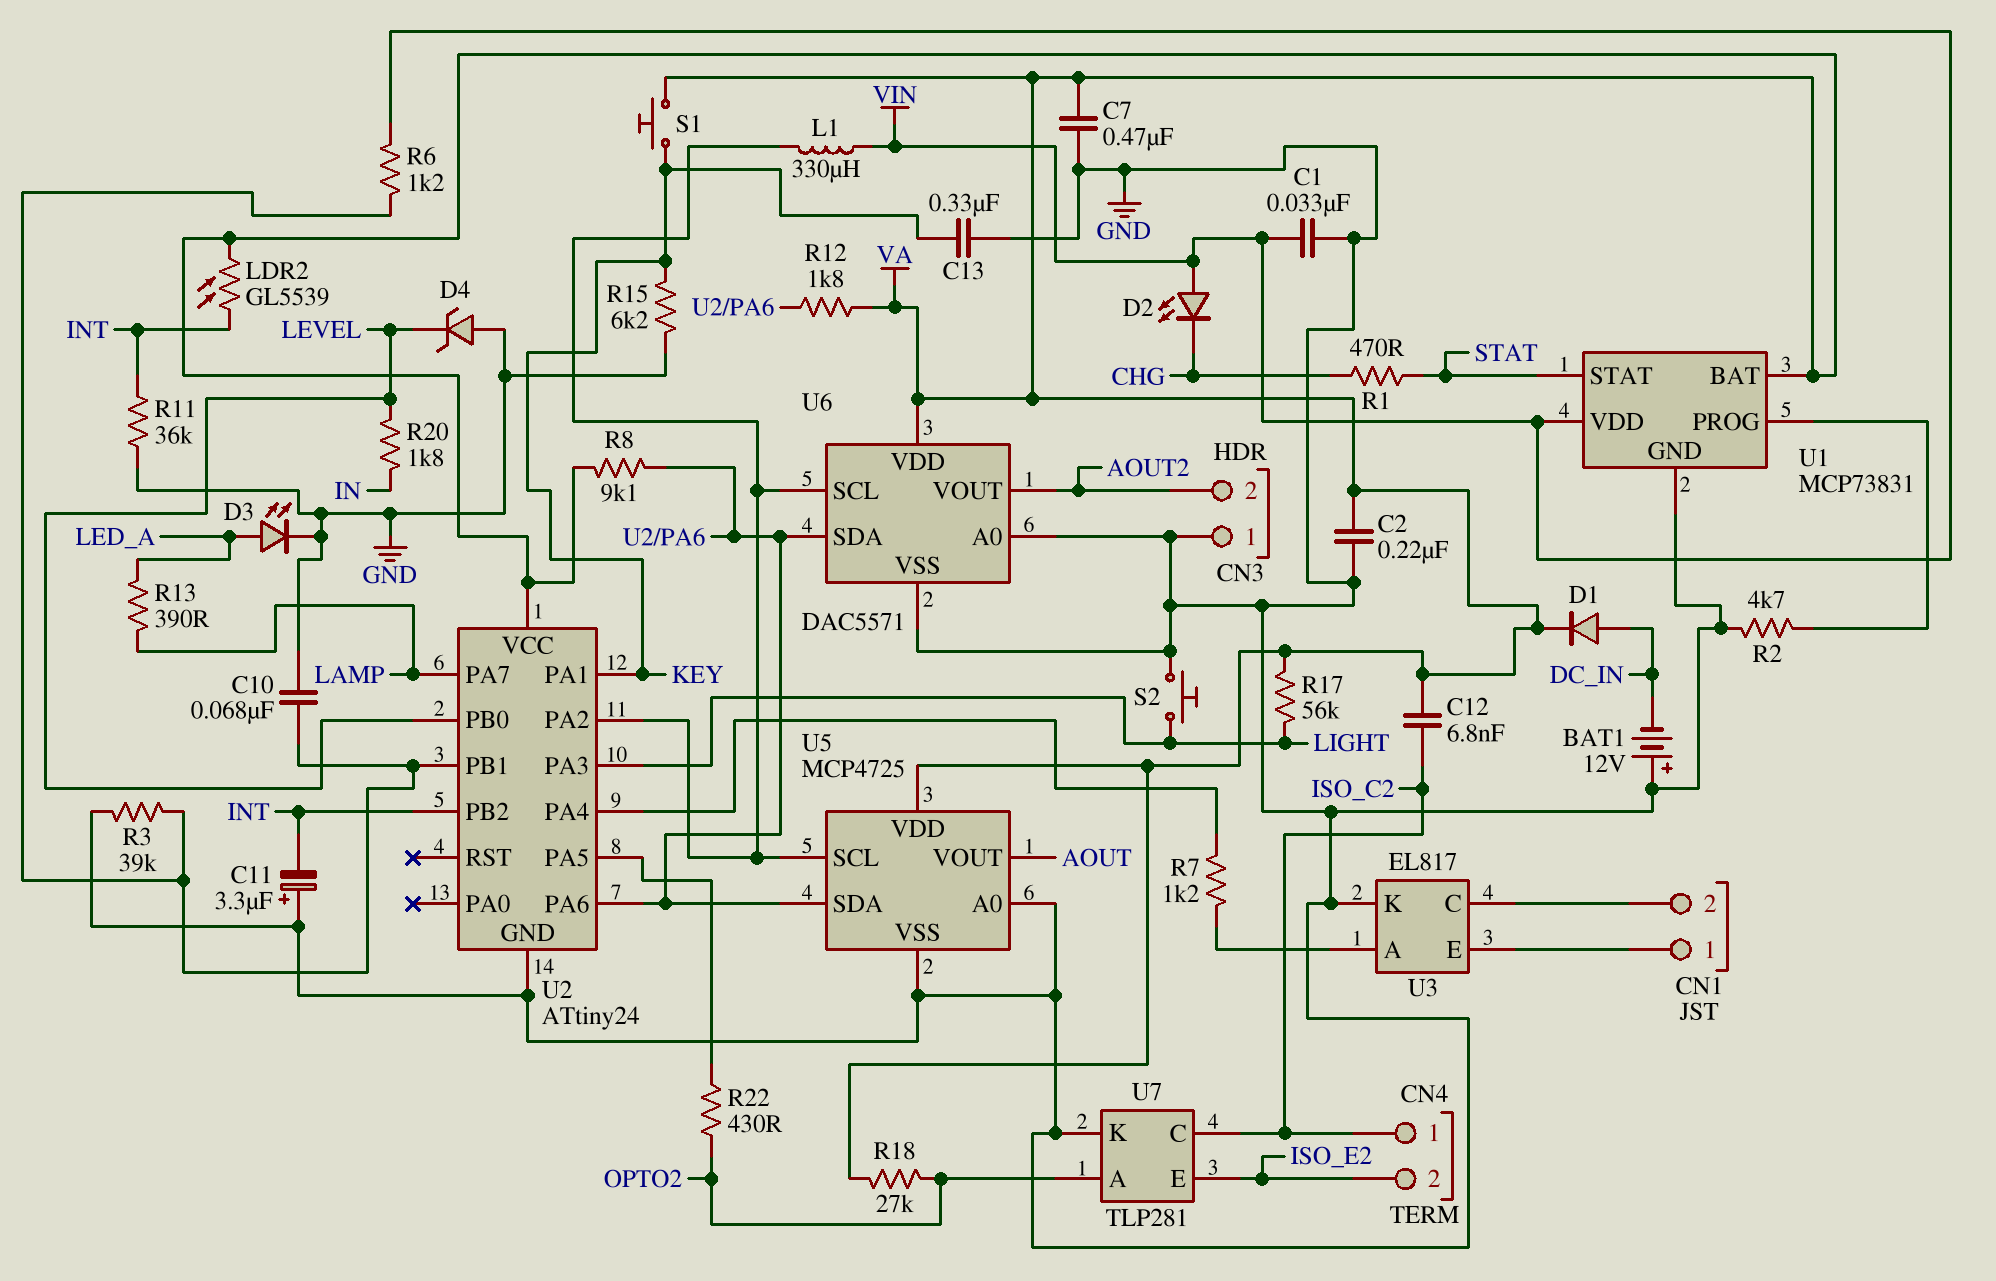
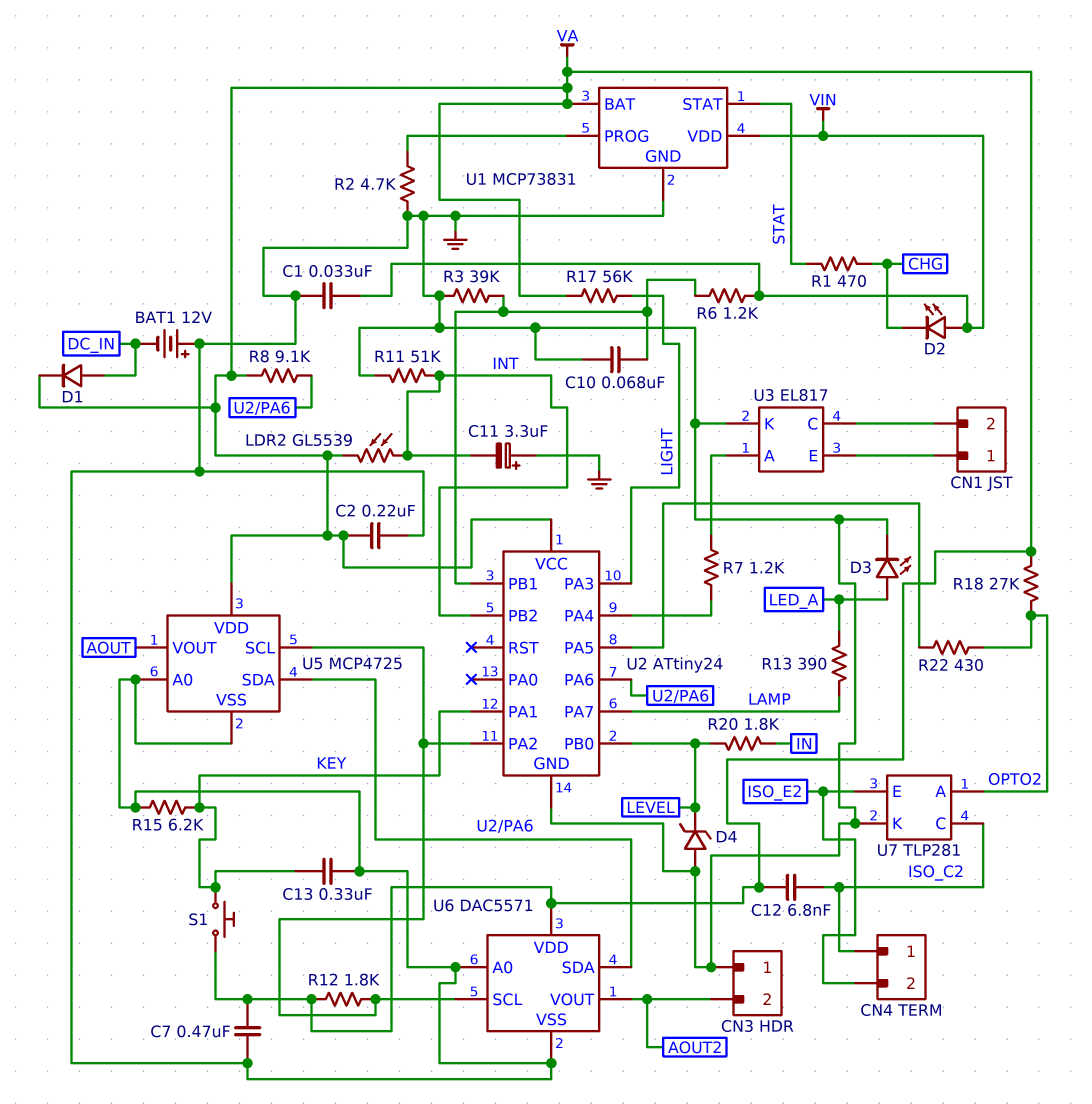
L1: 330uH (U2/PA2, VIN) -> none
R11: 36k (GND, INT) -> 51k (GND, INT)
R12: 1.8k (U2/PA6, VA) -> 1.8k (U2/PA2, VA)
S2: button (GND, LIGHT) -> none

